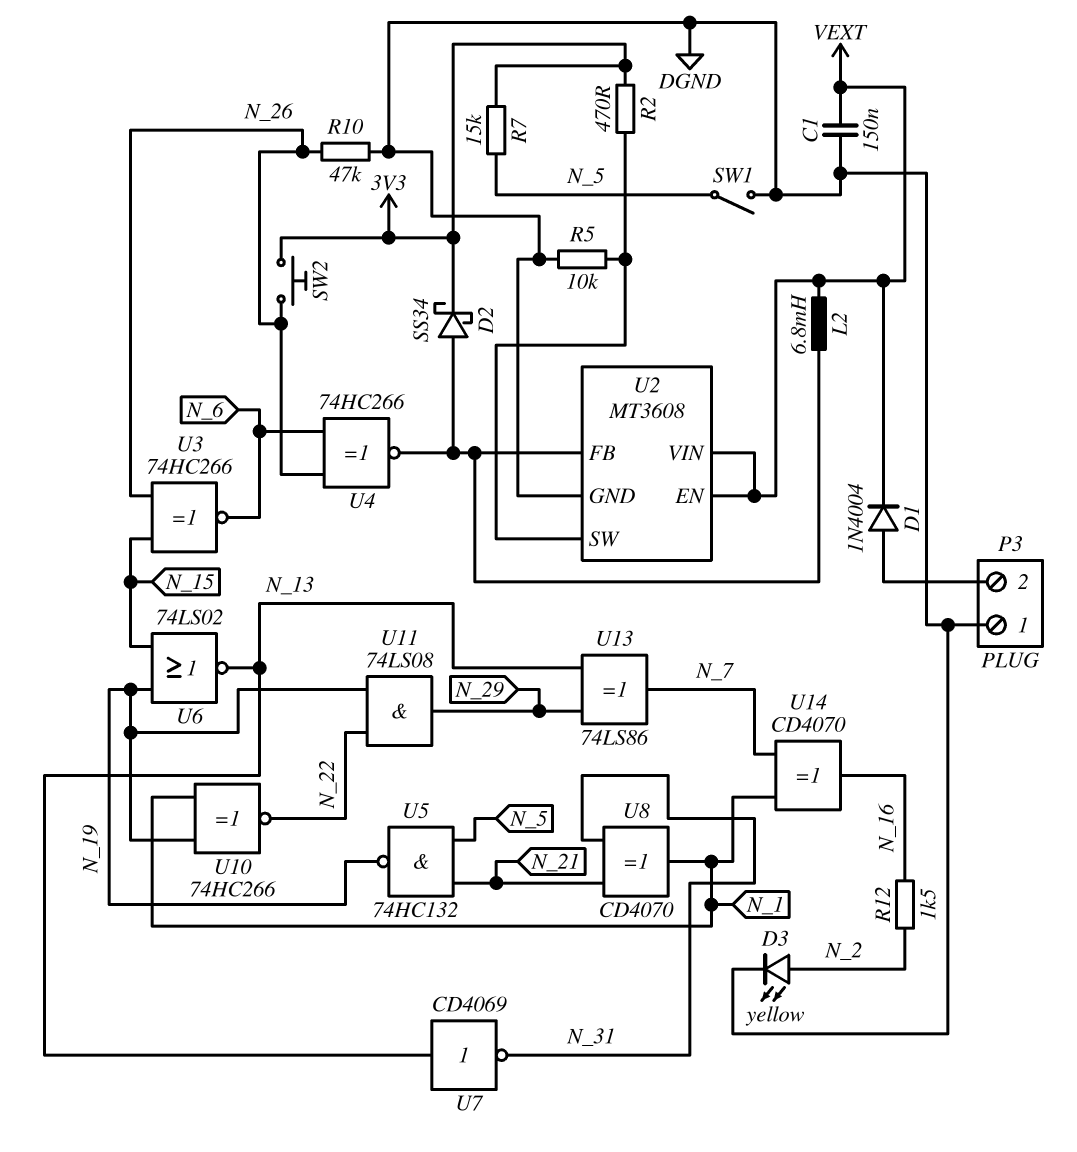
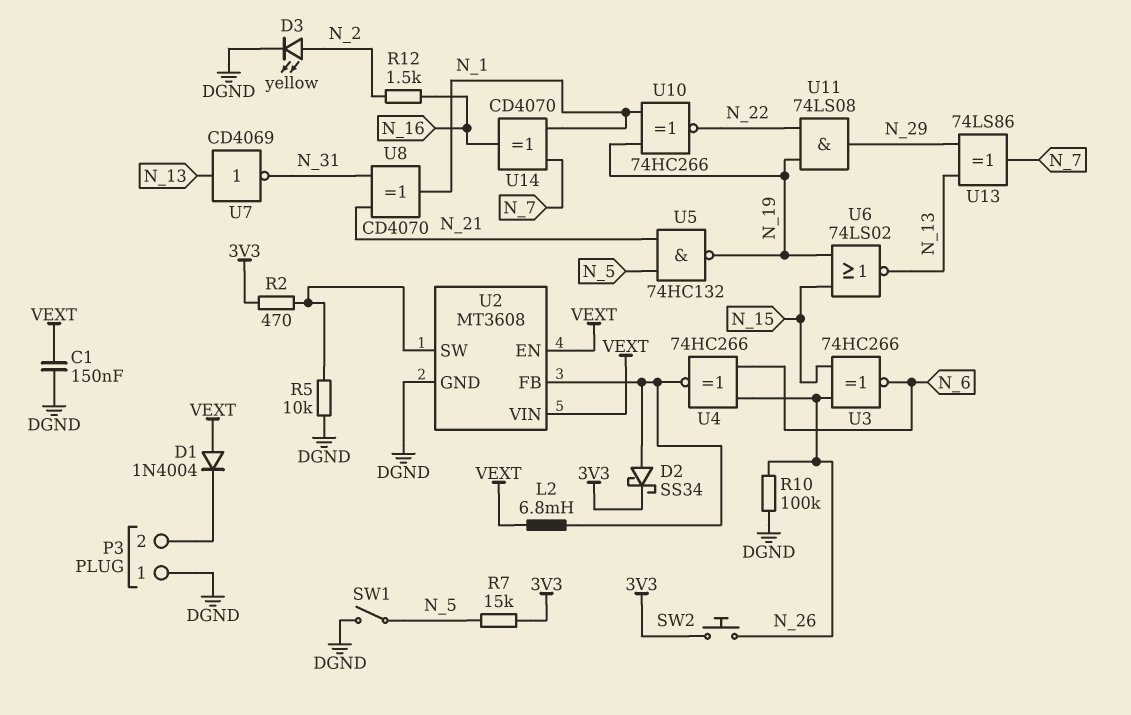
D1: diode 1N4004 (A P3/2, K VEXT) -> diode 1N4004 (A VEXT, K P3/2)
R10: 47k (DGND, N_26) -> 100k (DGND, N_26)

